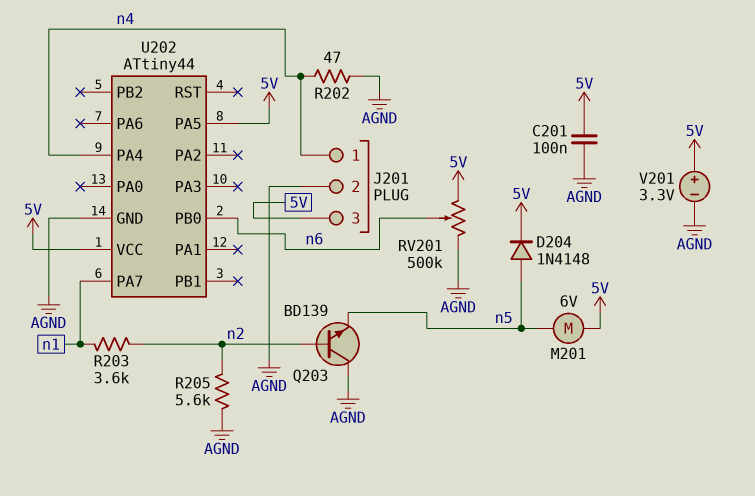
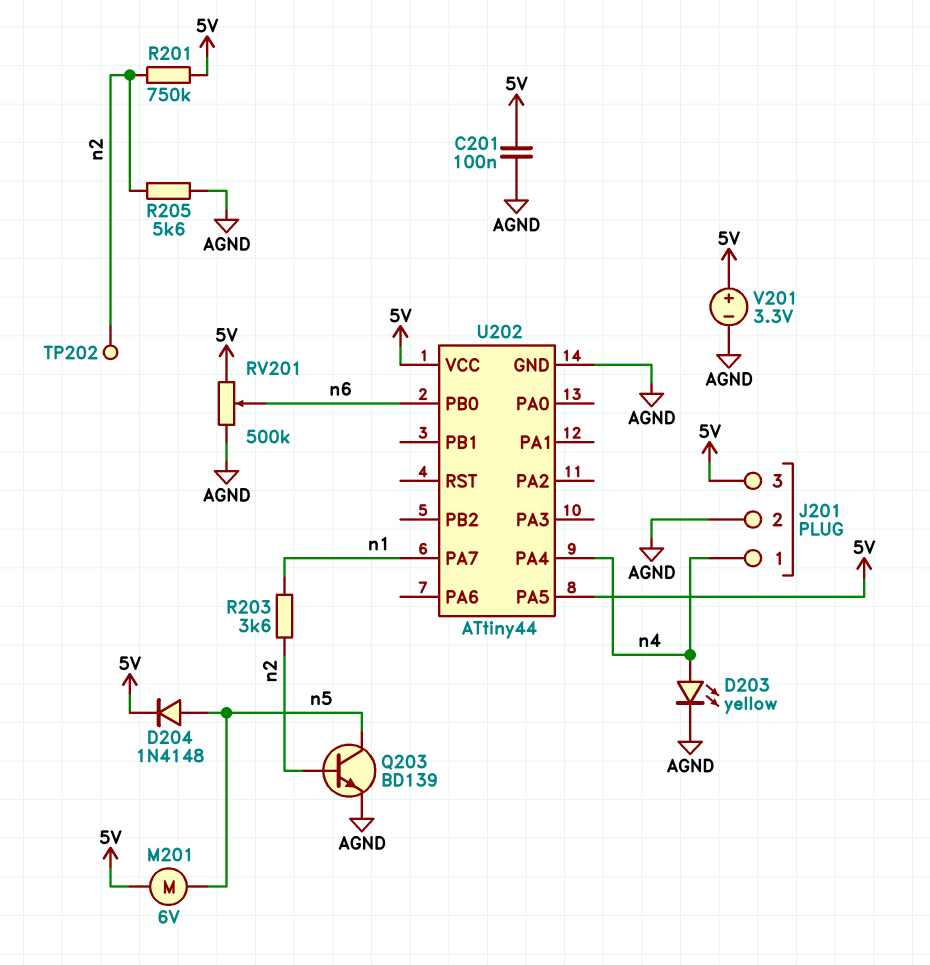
D203: none -> LED yellow (A n4, K AGND)
Q203: NPN BD139 (B n2, C AGND, E n5) -> NPN BD139 (B n2, C n5, E AGND)
R201: none -> 750k (5V, n2)
R202: 47 (AGND, n4) -> none
TP202: none -> test point (n2)

